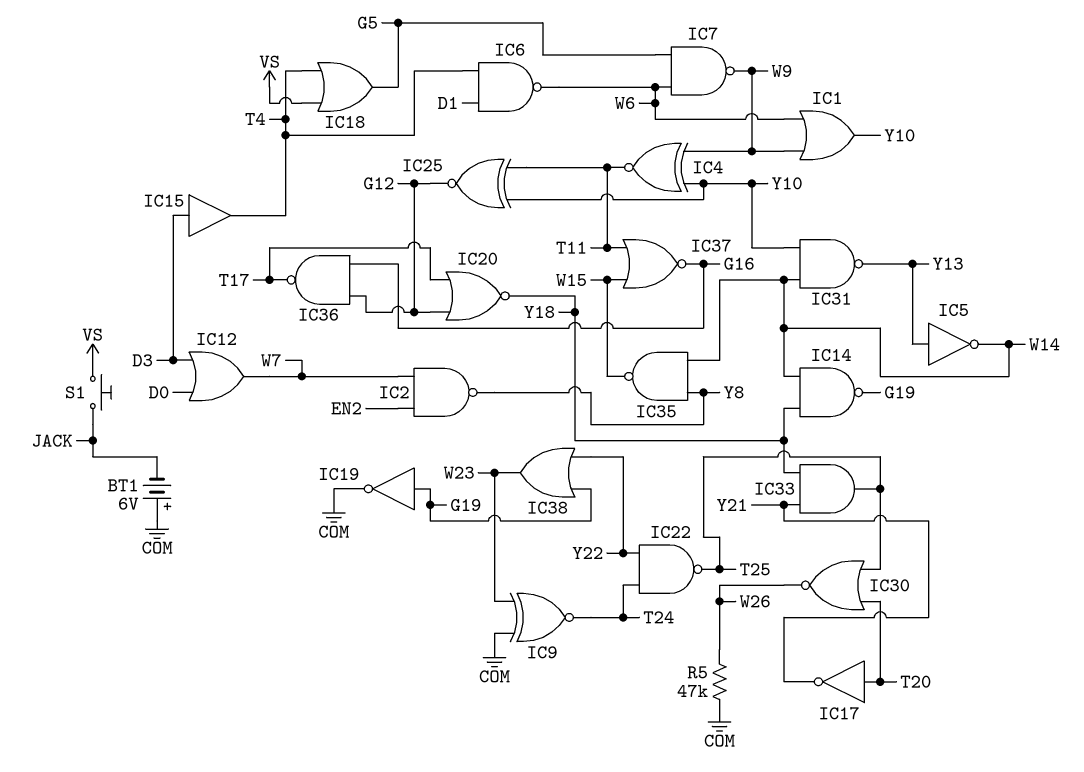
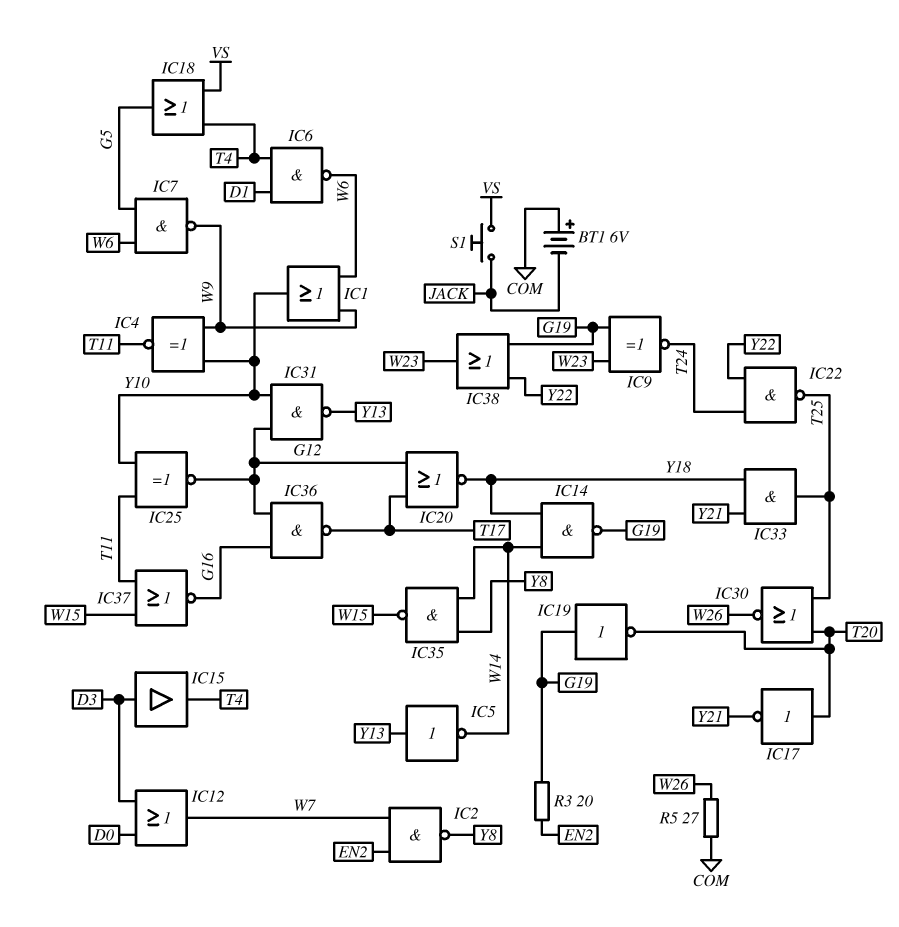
IC9: XNOR (in COM, in W23, out T24) -> XNOR (in G19, in W23, out T24)
IC19: NOT (in G19, out COM) -> NOT (in G19, out T20)
IC31: NAND (in W14, in Y10, out Y13) -> NAND (in G12, in Y10, out Y13)
R3: none -> 20 (EN2, G19)
R5: 47k (COM, W26) -> 27 (COM, W26)

